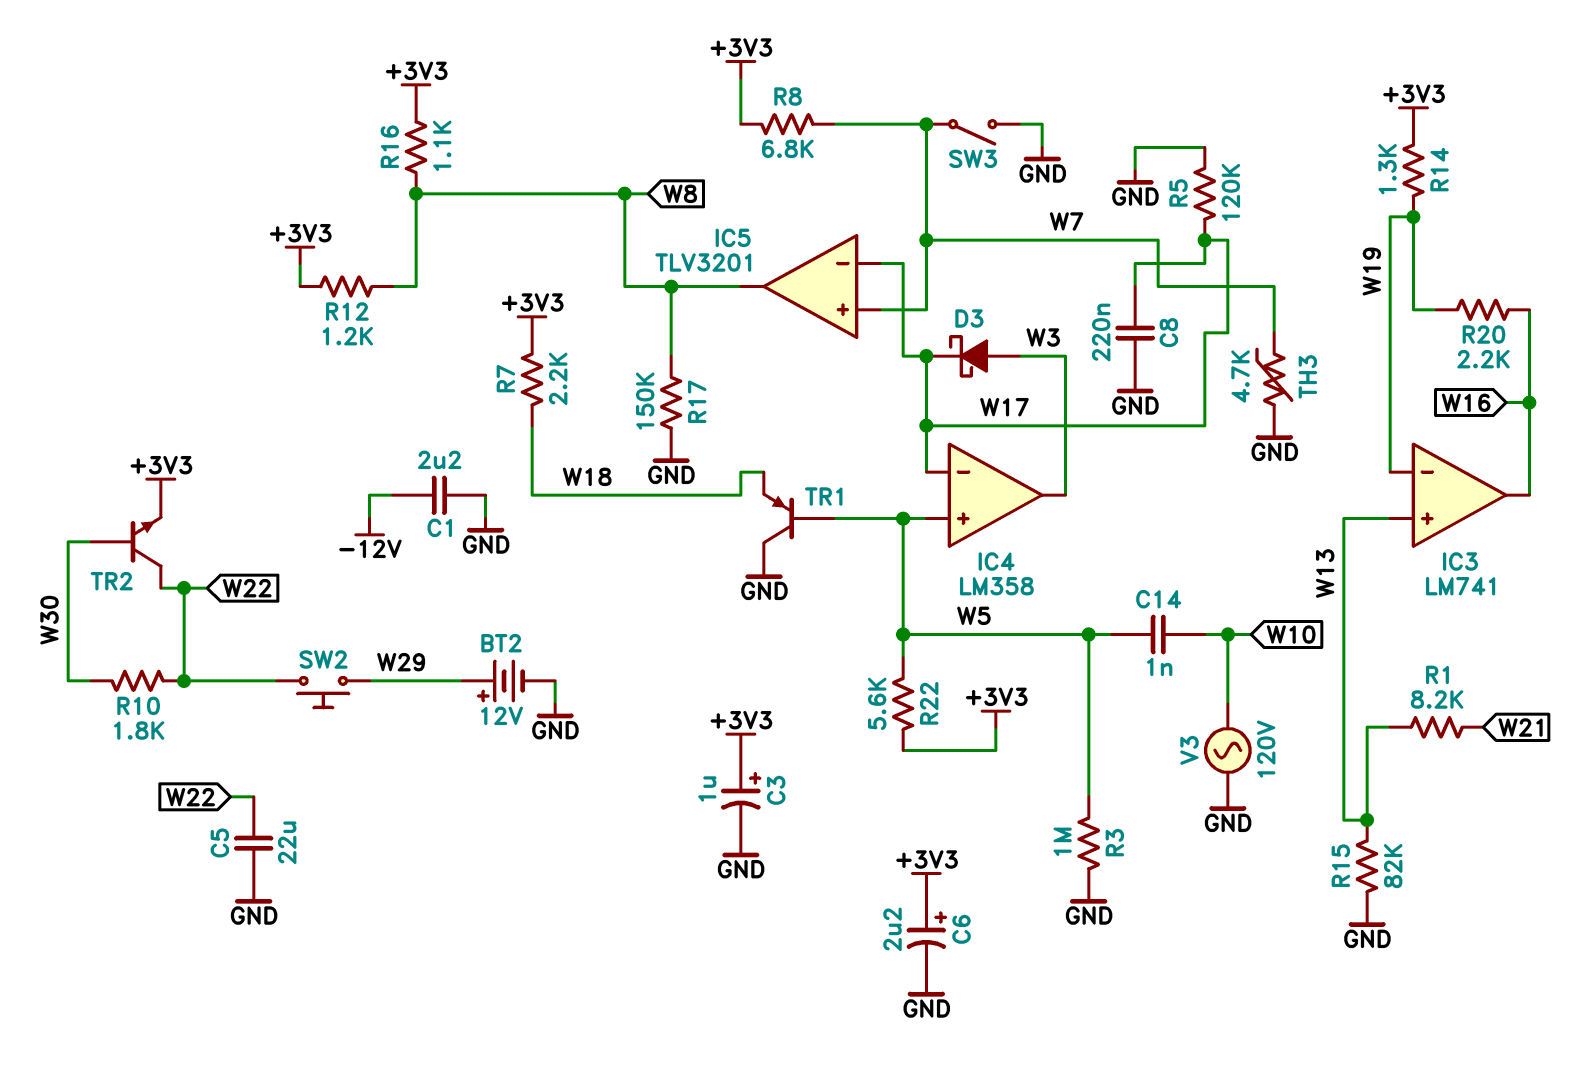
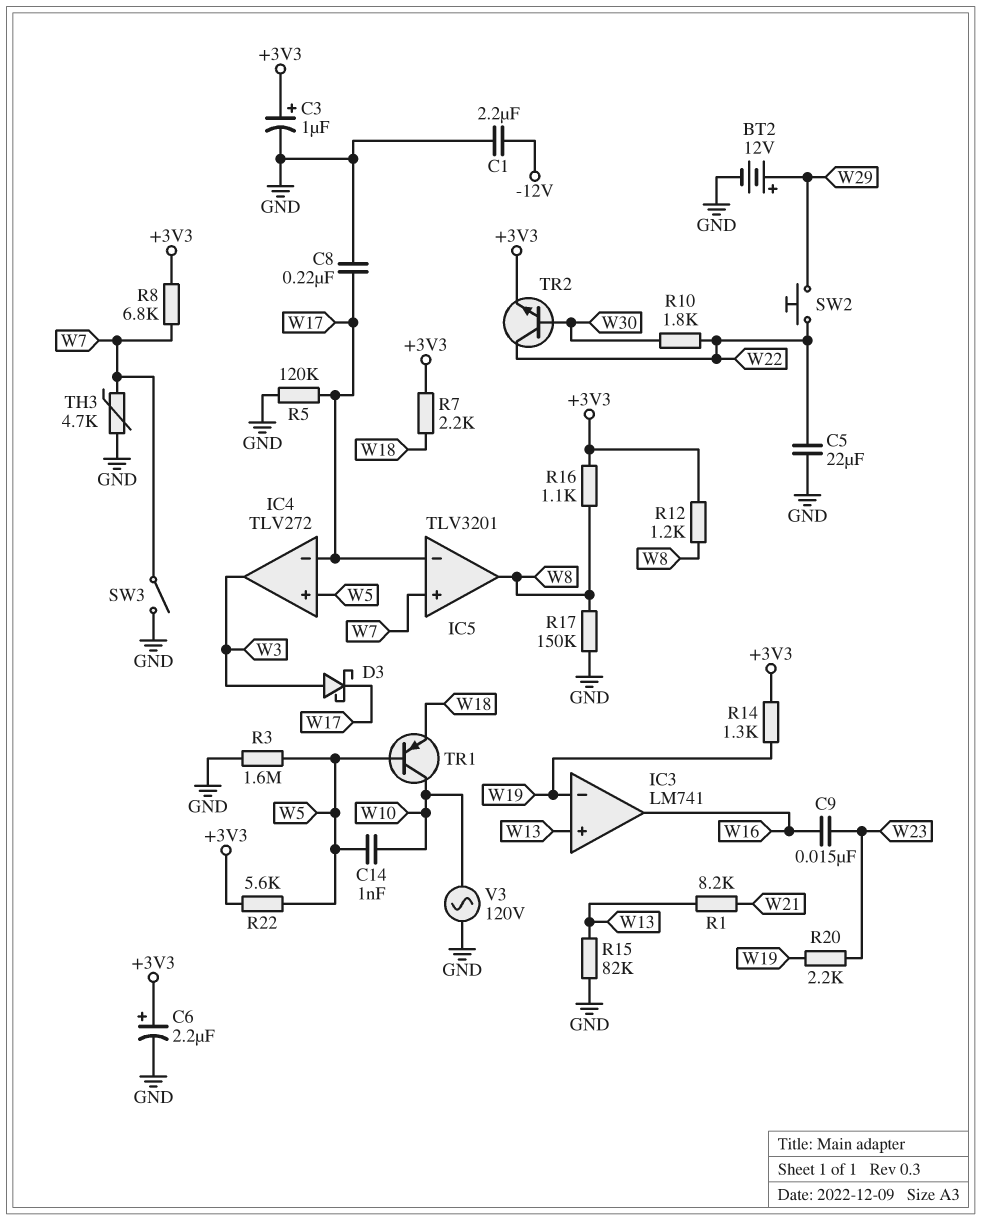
C9: none -> 15nF (W16, W23)
IC4: LM358 -> TLV272
R3: 1M (GND, W5) -> 1.6M (GND, W5)
R20: 2.2k (W16, W19) -> 2.2k (W19, W23)
TR1: PNP (B W5, C GND, E W18) -> PNP (B W5, C W10, E W18)

